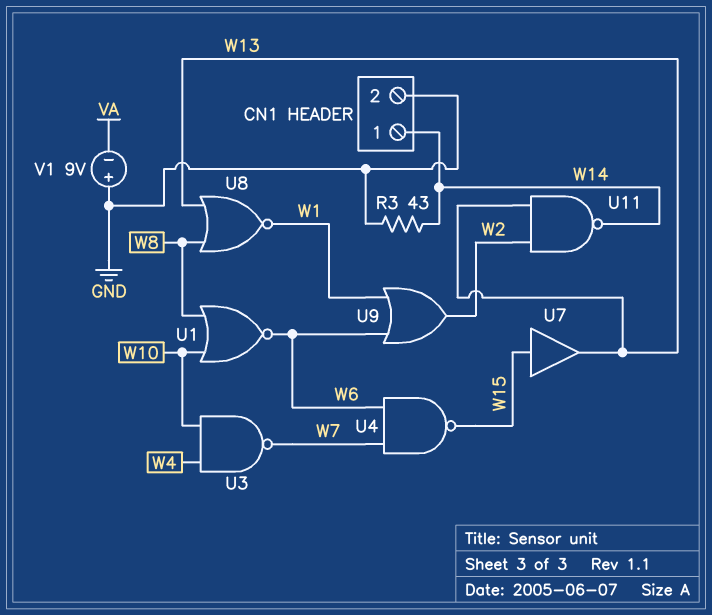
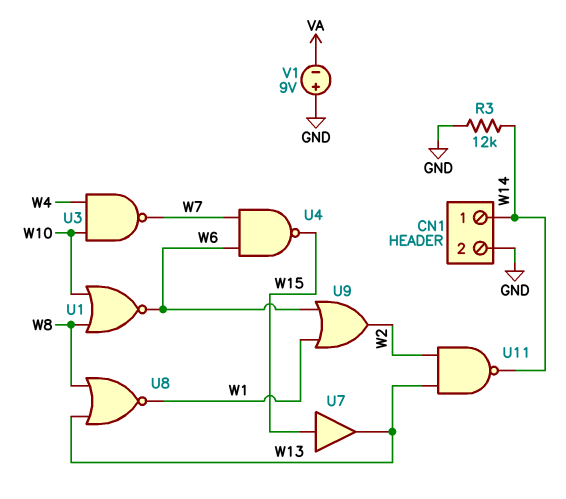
R3: 43 (GND, W14) -> 12k (GND, W14)

